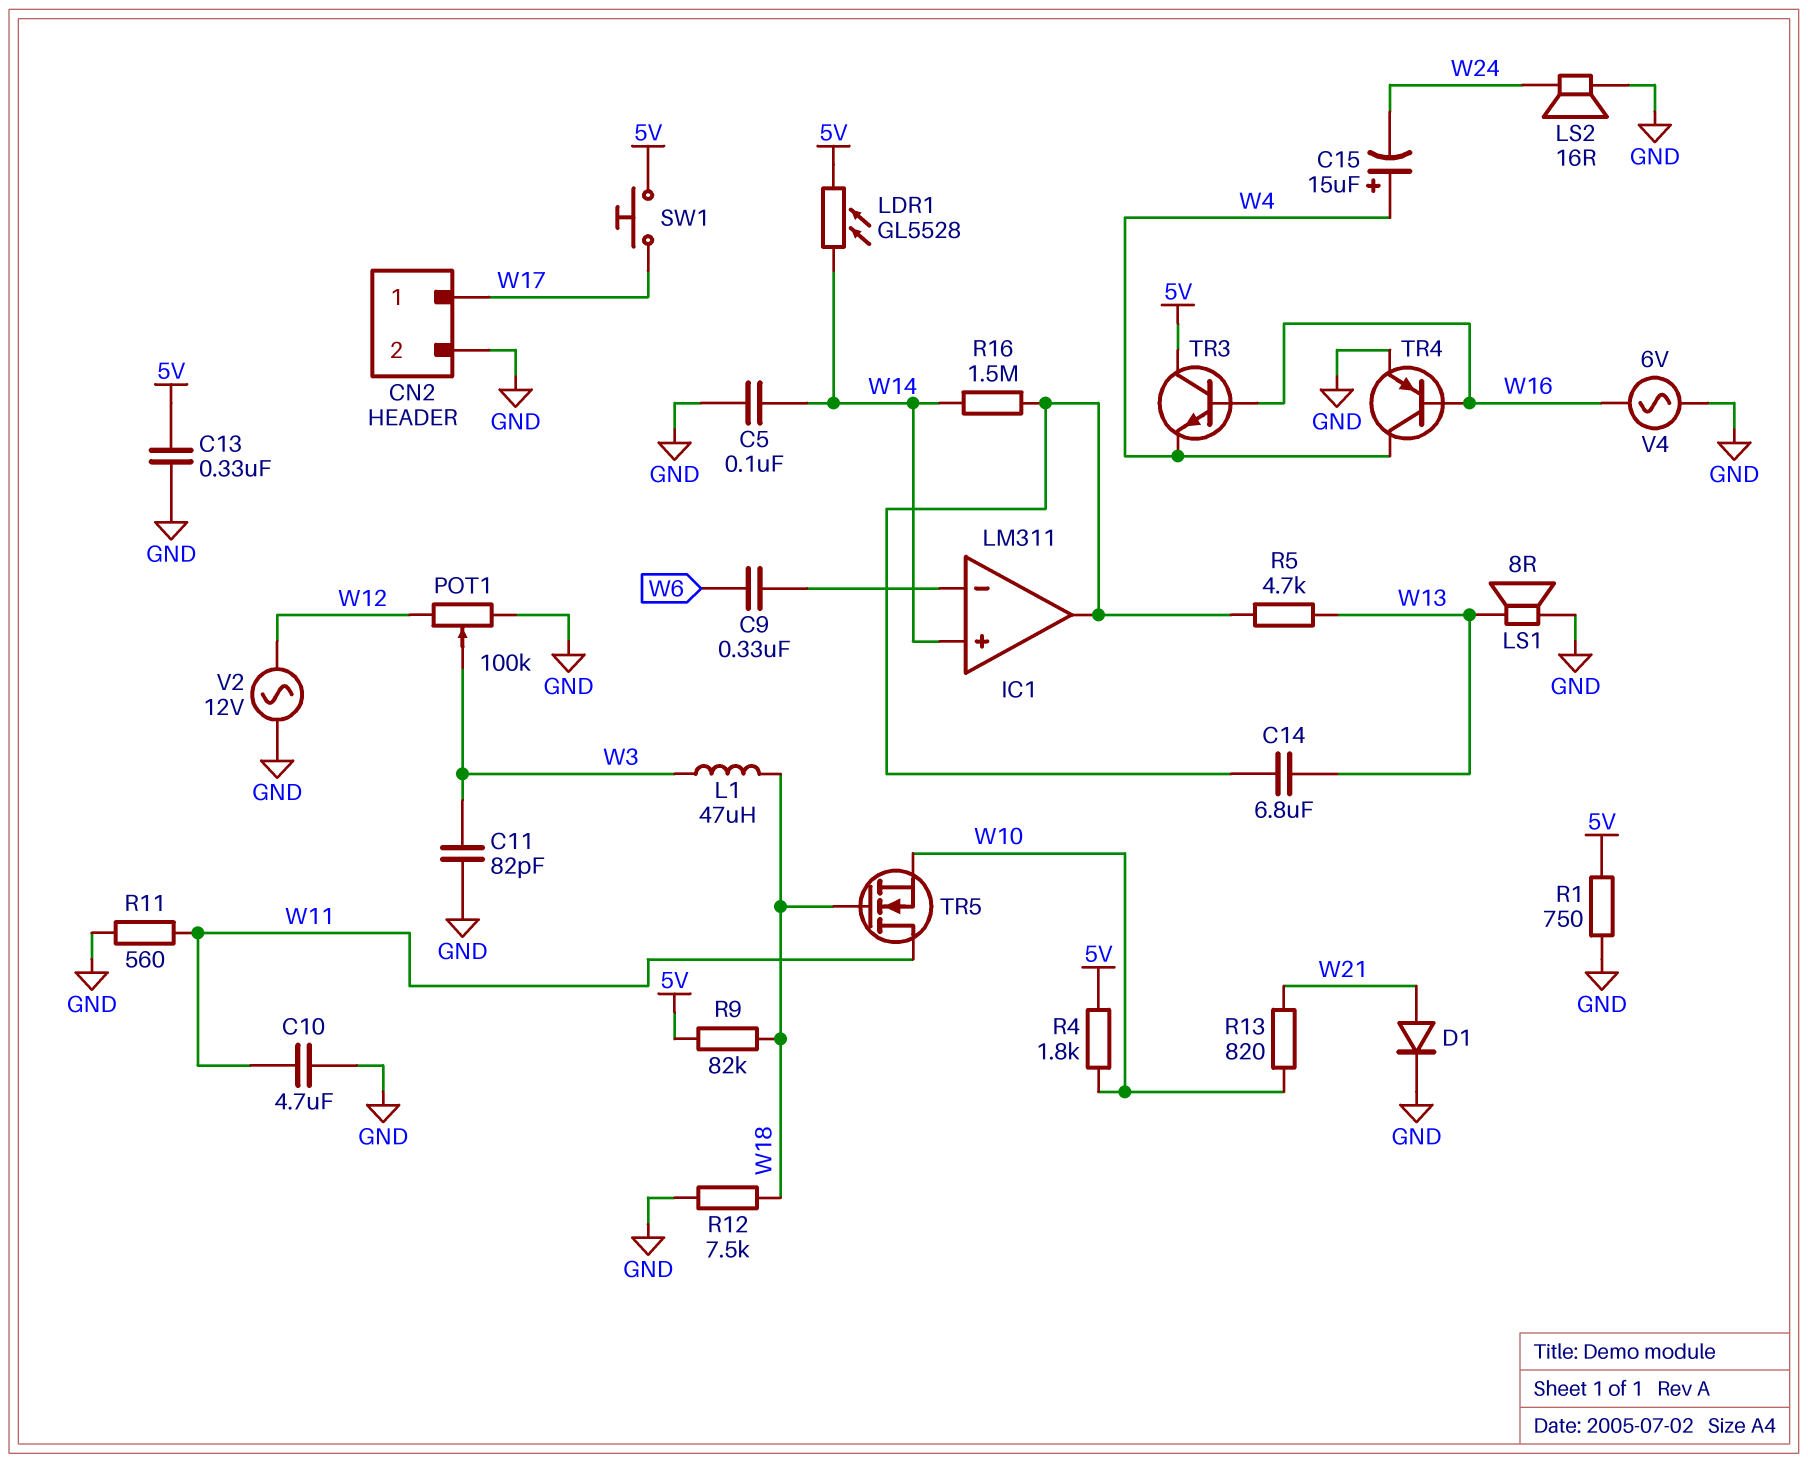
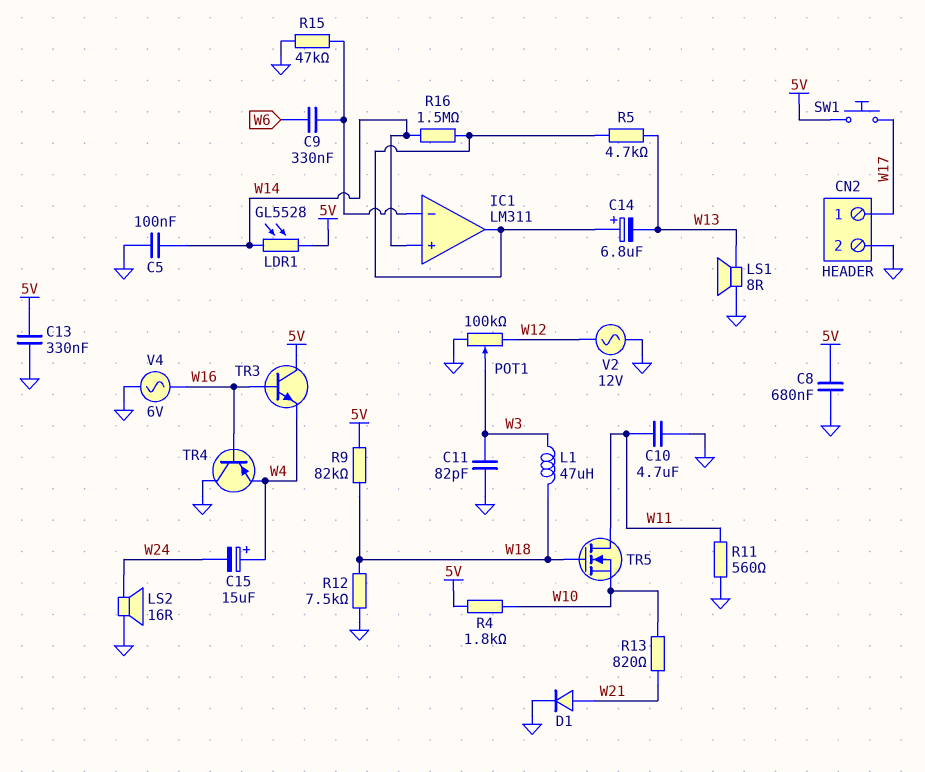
C8: none -> 680nF (5V, GND)
C14: 6.8uF (IC1/out, W13) -> 6.8uF (plus IC1/out, minus W13)
R1: 750 (5V, GND) -> none
R15: none -> 47k (GND, IC1/in-)
TR4: PNP (B W16, C W4, E GND) -> PNP (B W16, C GND, E W4)

